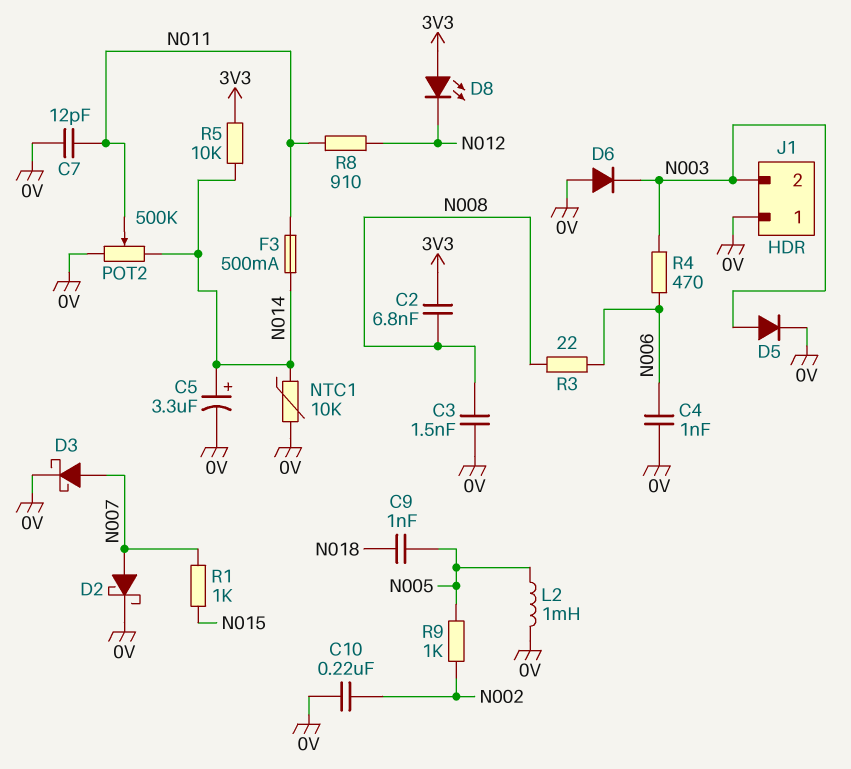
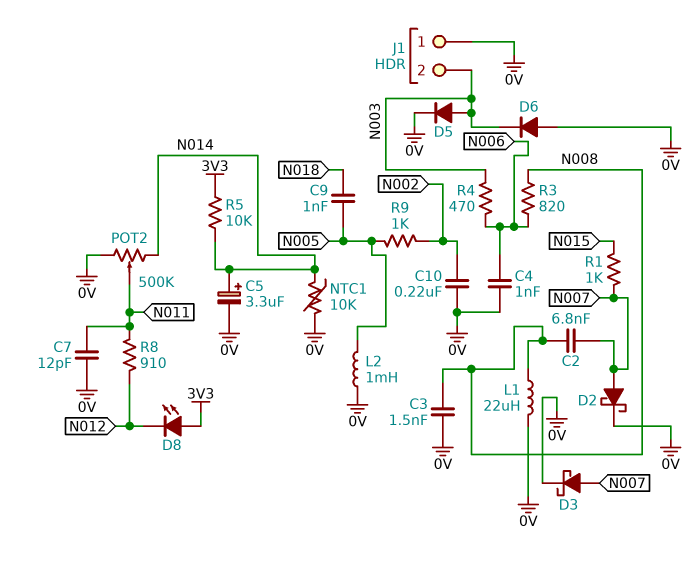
C2: 6.8nF (3V3, N008) -> 6.8nF (N007, N008)
F3: 500mA (N011, N014) -> none
L1: none -> 22uH (0V, N008)
R3: 22 (N006, N008) -> 820 (N006, N008)

